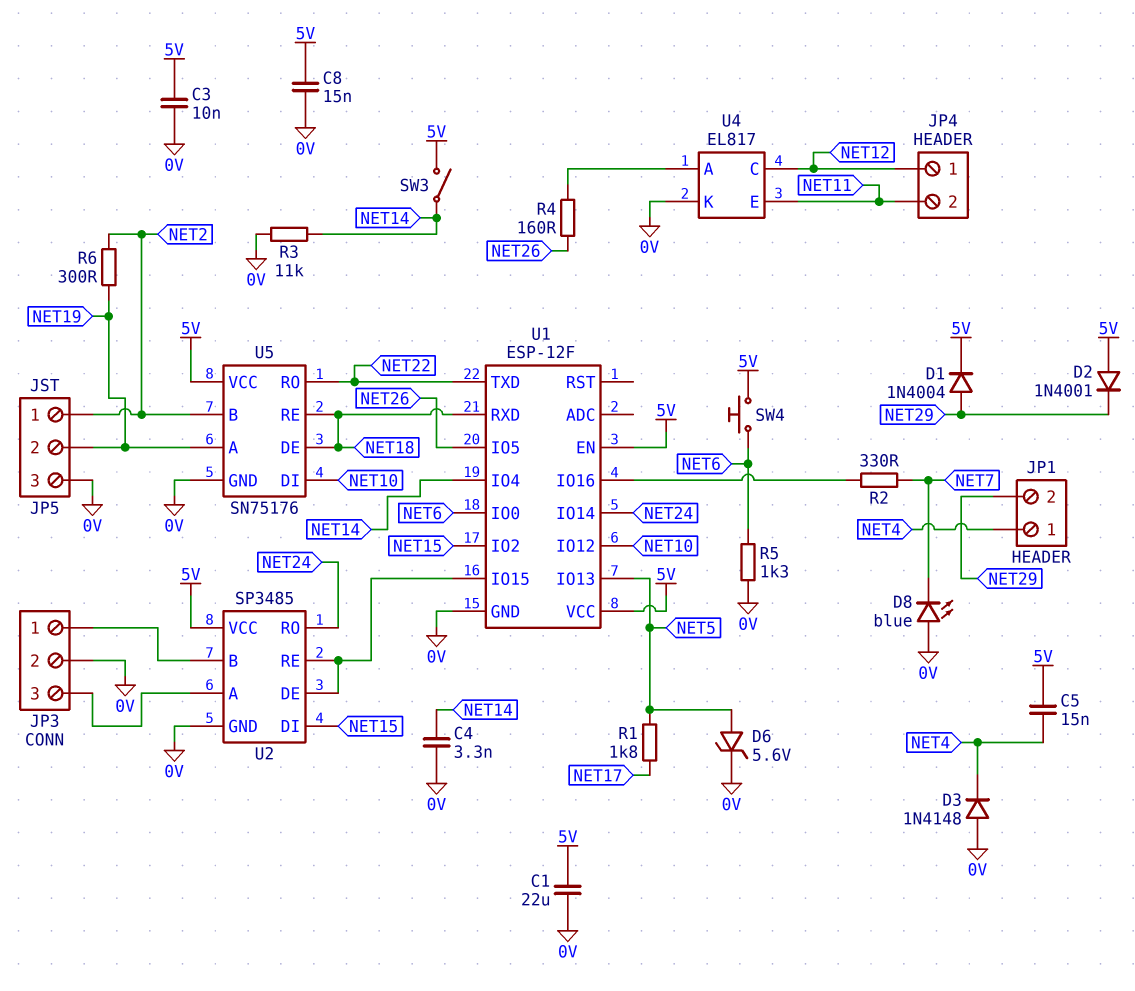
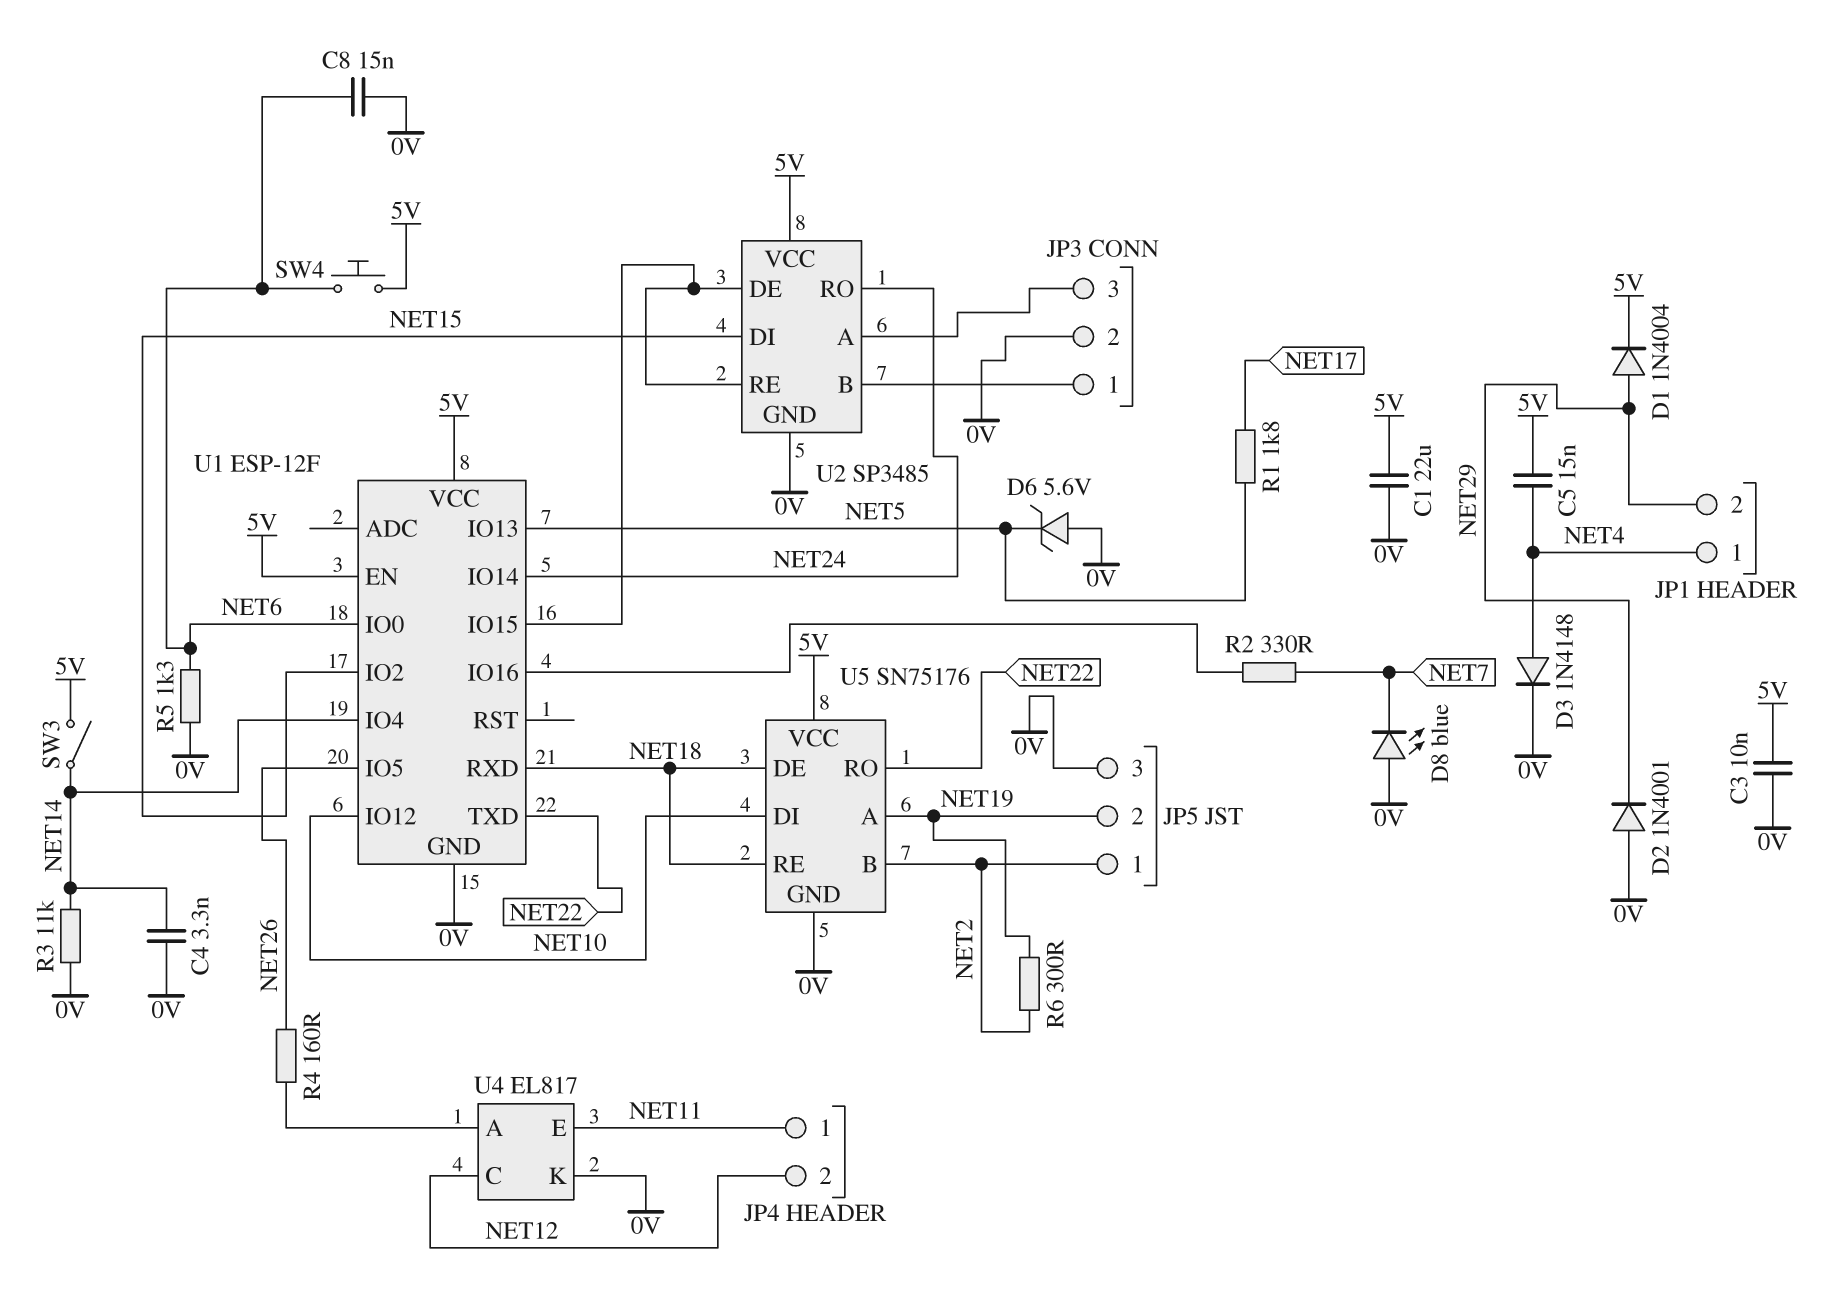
C8: 15nF (0V, 5V) -> 15nF (0V, NET6)
D2: diode 1N4001 (A 5V, K NET29) -> diode 1N4001 (A 0V, K NET29)
D3: diode 1N4148 (A 0V, K NET4) -> diode 1N4148 (A NET4, K 0V)
D6: zener 5.6V (A NET5, K 0V) -> zener 5.6V (A 0V, K NET5)
JP4 pin 1: NET12 -> NET11
JP4 pin 2: NET11 -> NET12

